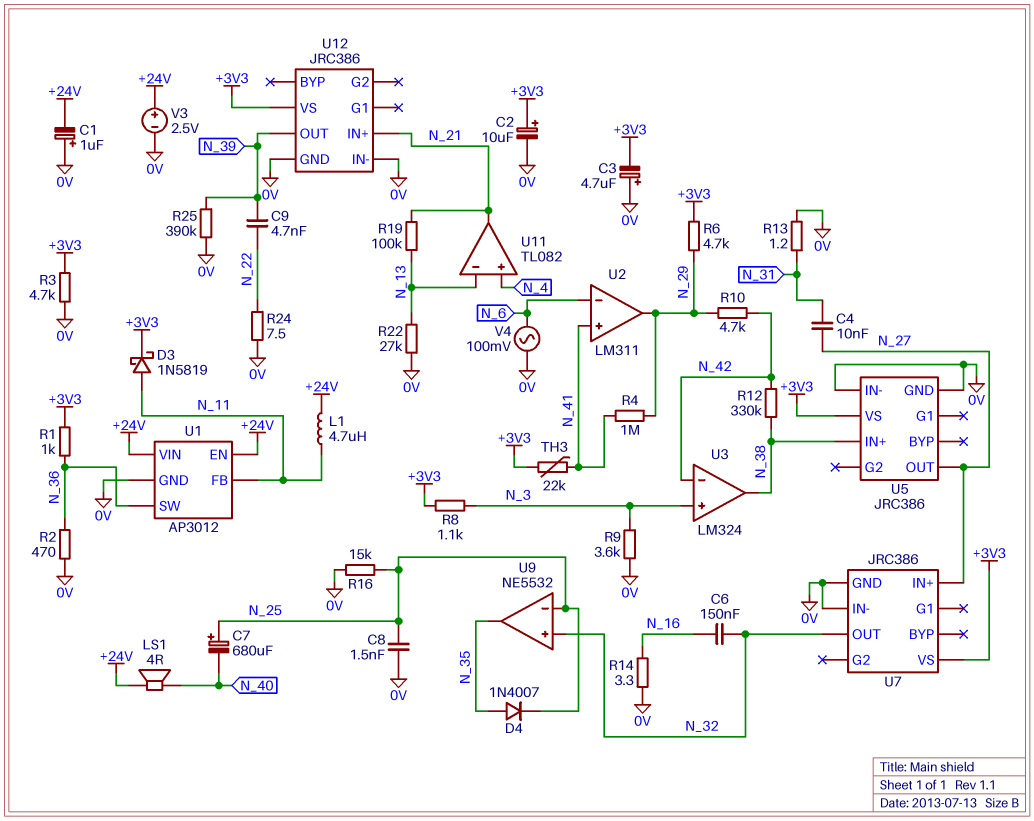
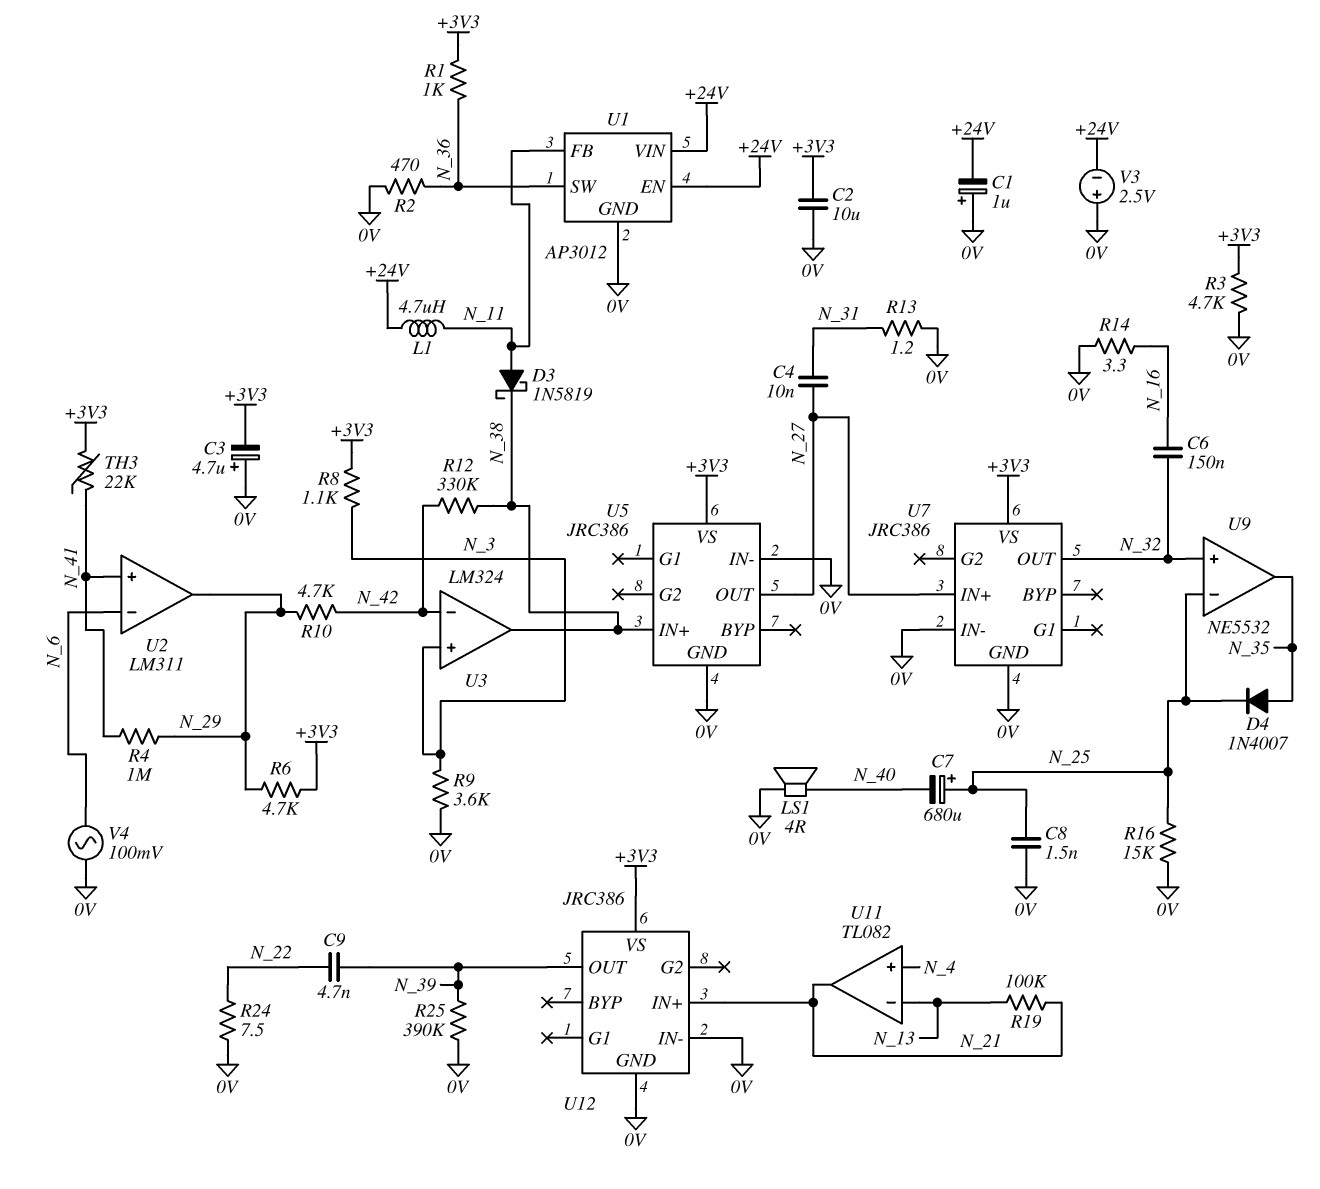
C2: 10uF (plus +3V3, minus 0V) -> 10uF (+3V3, 0V)
D3: schottky 1N5819 (A N_11, K +3V3) -> schottky 1N5819 (A N_11, K N_38)
LS1: speaker 4R (+24V, N_40) -> speaker 4R (0V, N_40)
R22: 27k (0V, N_13) -> none
V3: 2.5V (plus +24V, minus 0V) -> 2.5V (plus 0V, minus +24V)

